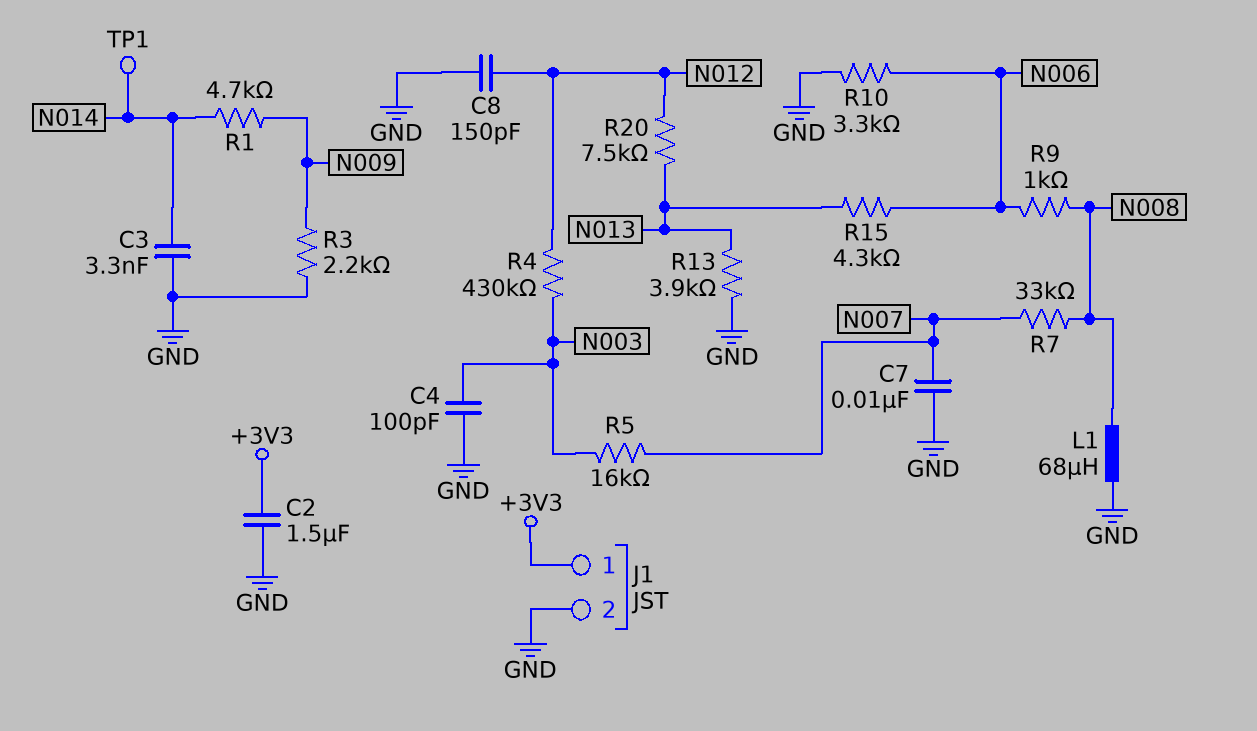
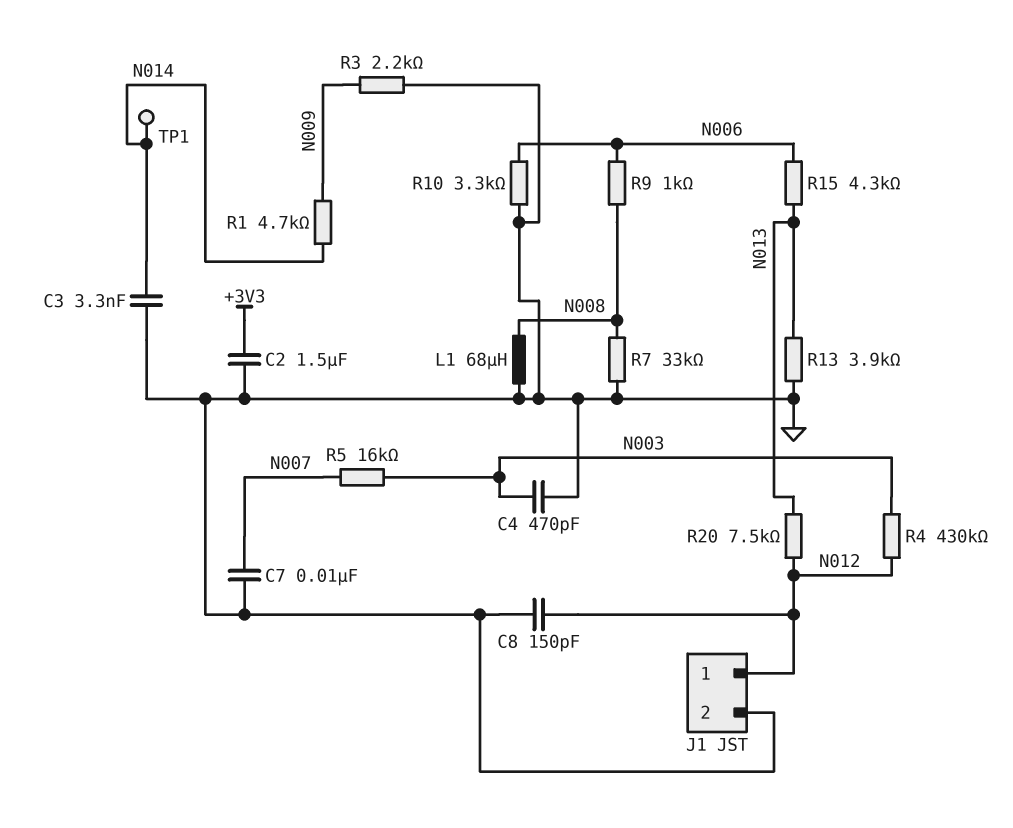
C4: 100pF (GND, N003) -> 470pF (GND, N003)
J1 pin 1: +3V3 -> N012
R7: 33k (N007, N008) -> 33k (GND, N008)

